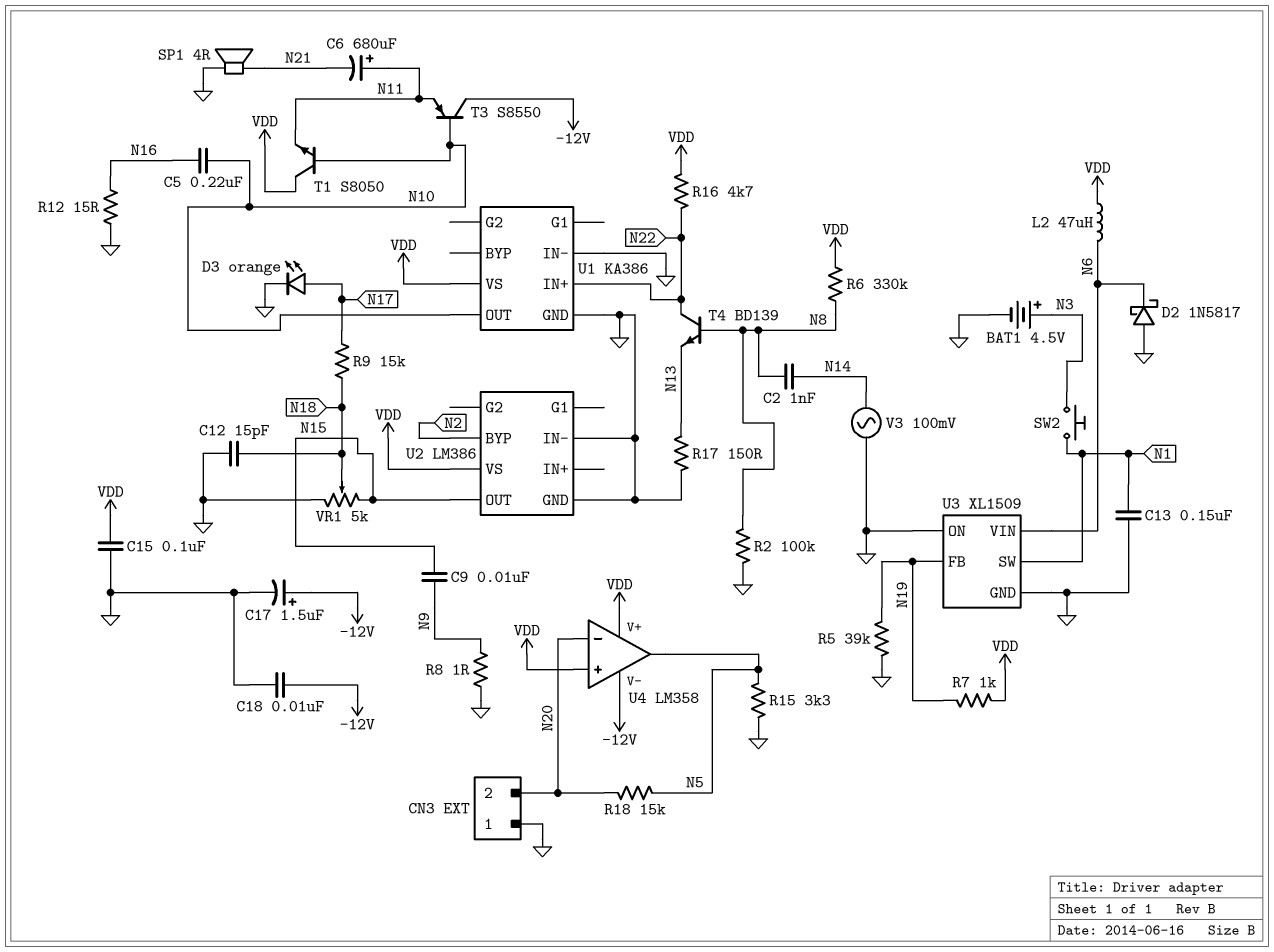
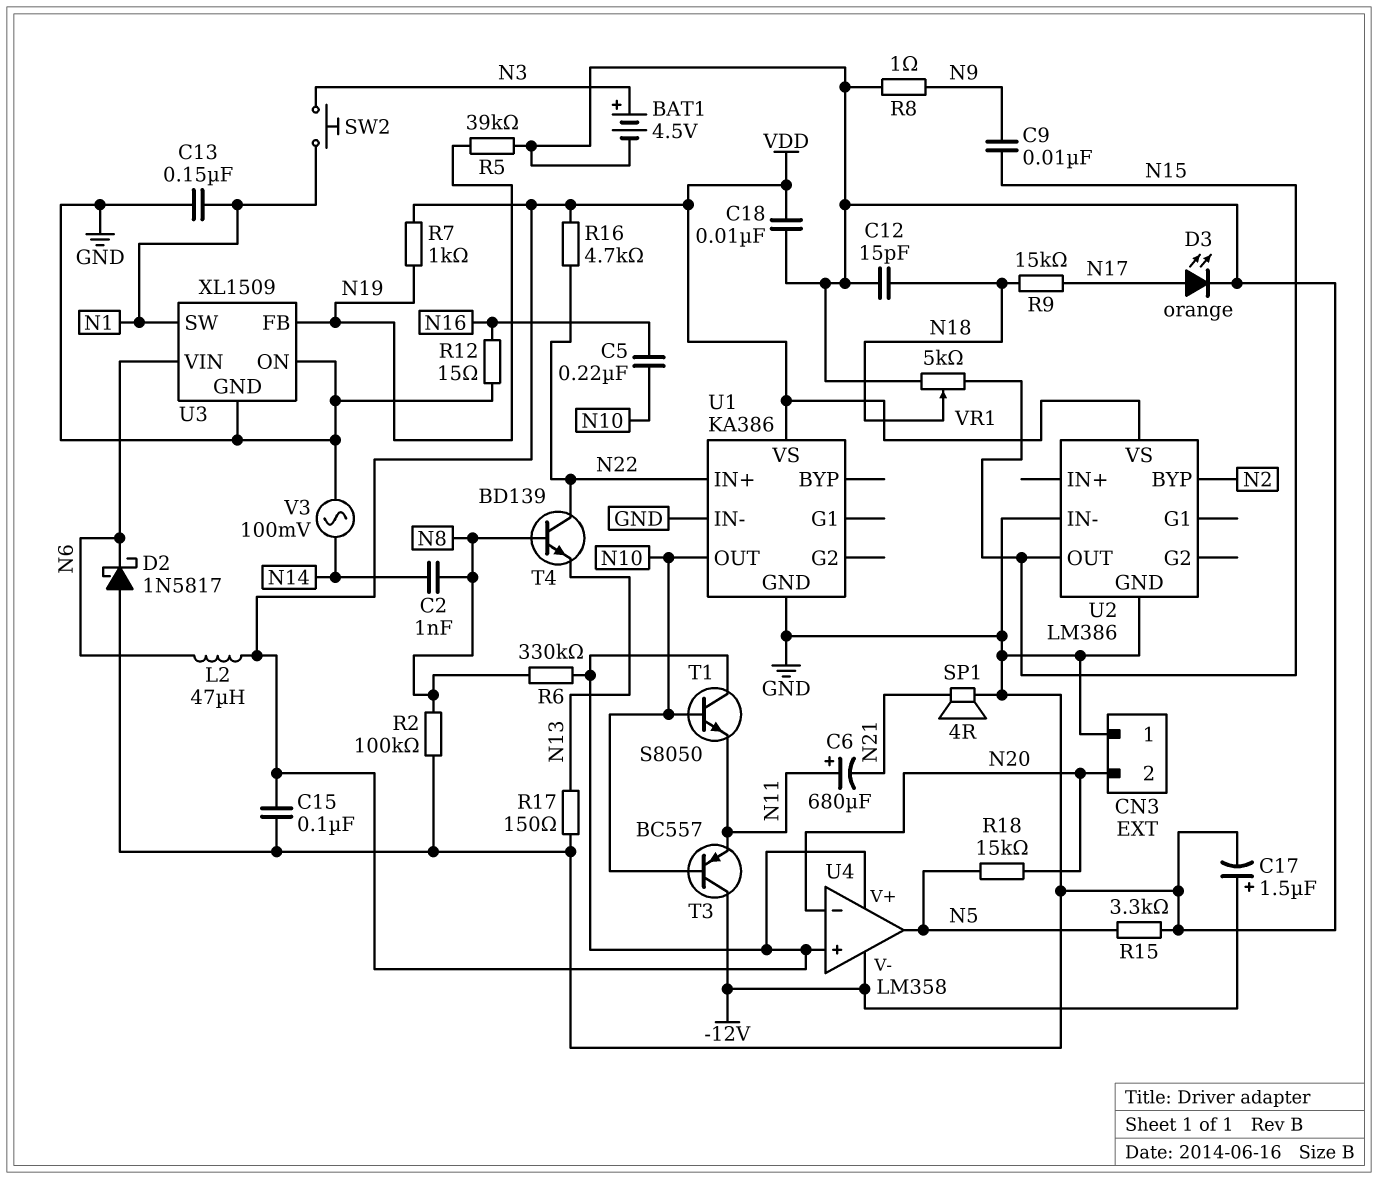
C18: 10nF (-12V, GND) -> 10nF (GND, VDD)
T3: PNP S8550 (B N10, C -12V, E N11) -> PNP BC557 (B N10, C -12V, E N11)

